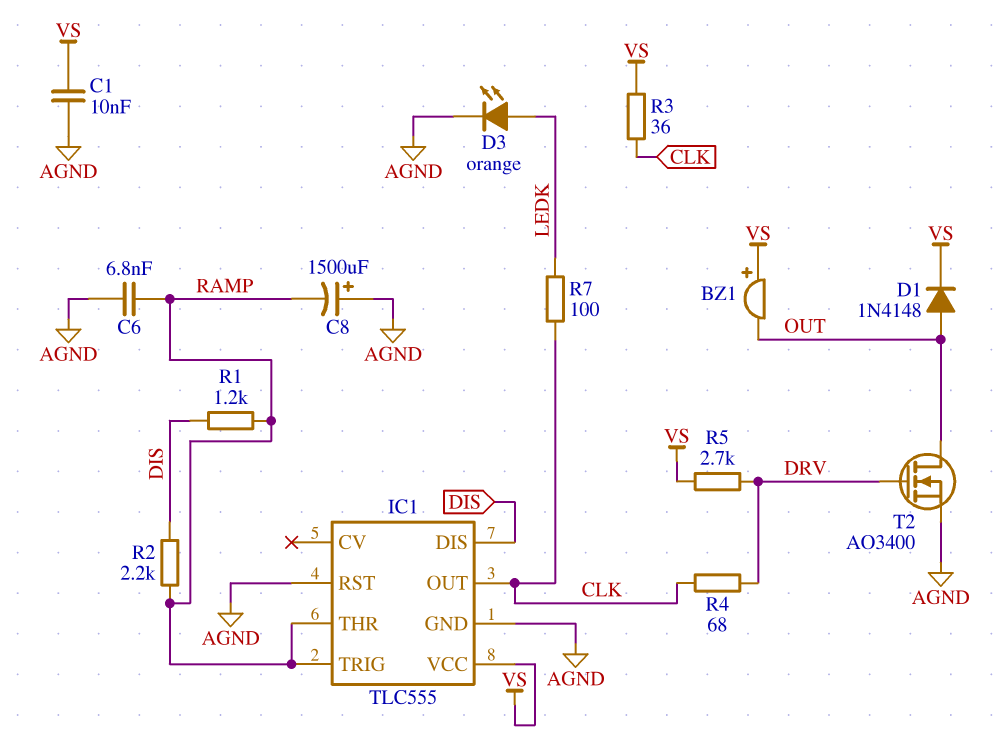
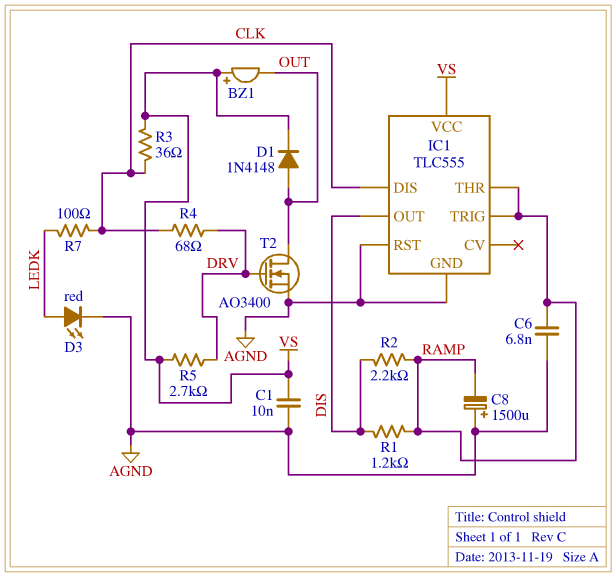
D3: LED orange (A LEDK, K AGND) -> LED red (A LEDK, K AGND)
IC1 pin DIS: DIS -> CLK
IC1 pin OUT: CLK -> DIS

